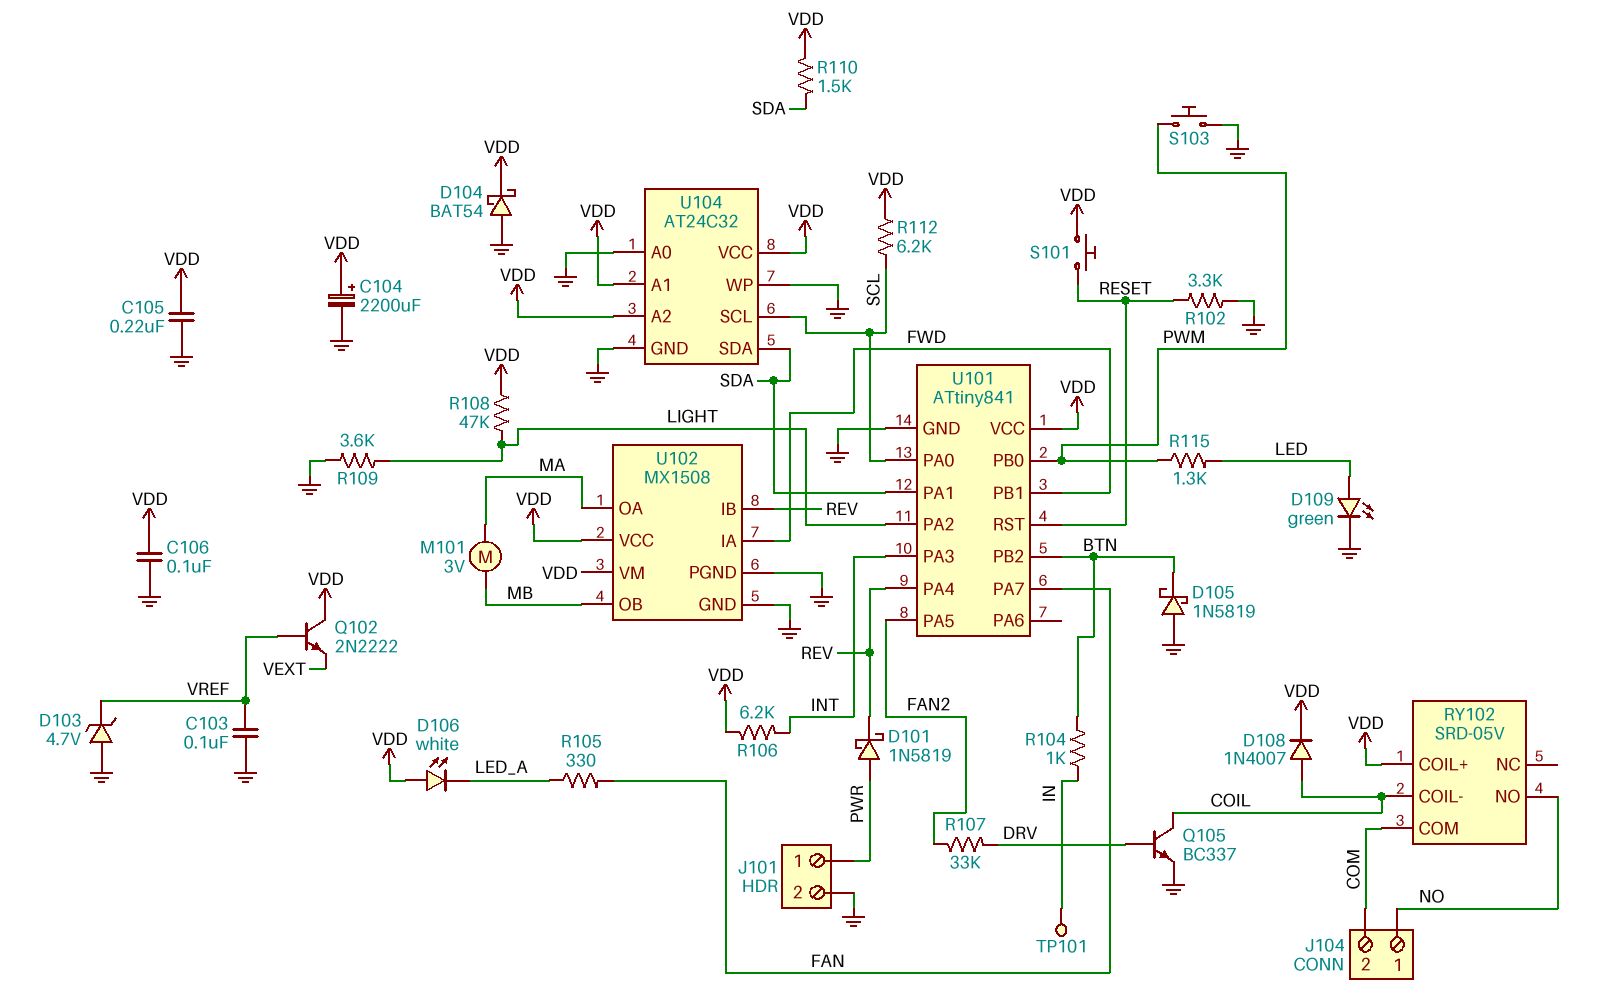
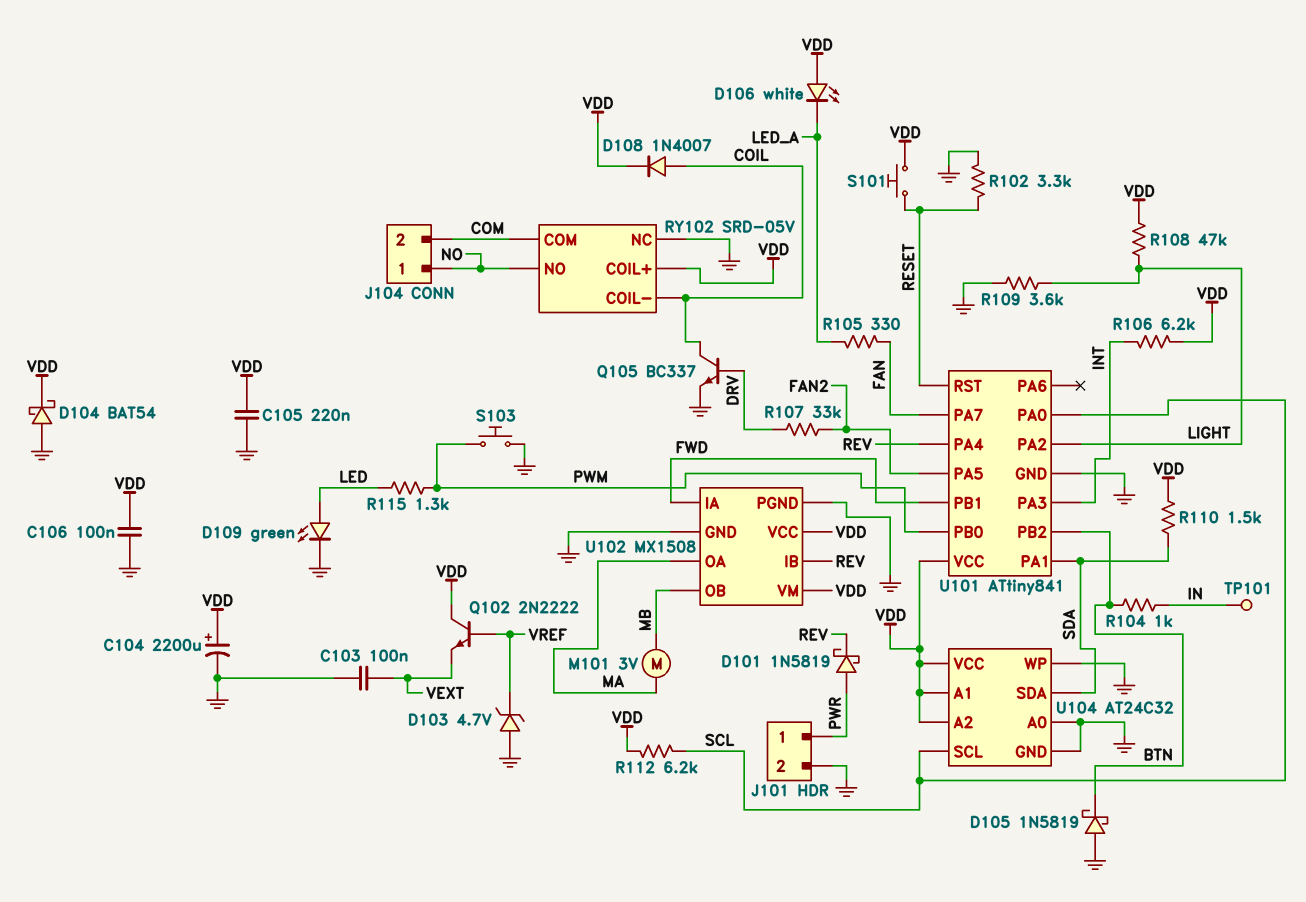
C103: 100nF (GND, VREF) -> 100nF (GND, VEXT)
RY102 pin NC: none -> GND

